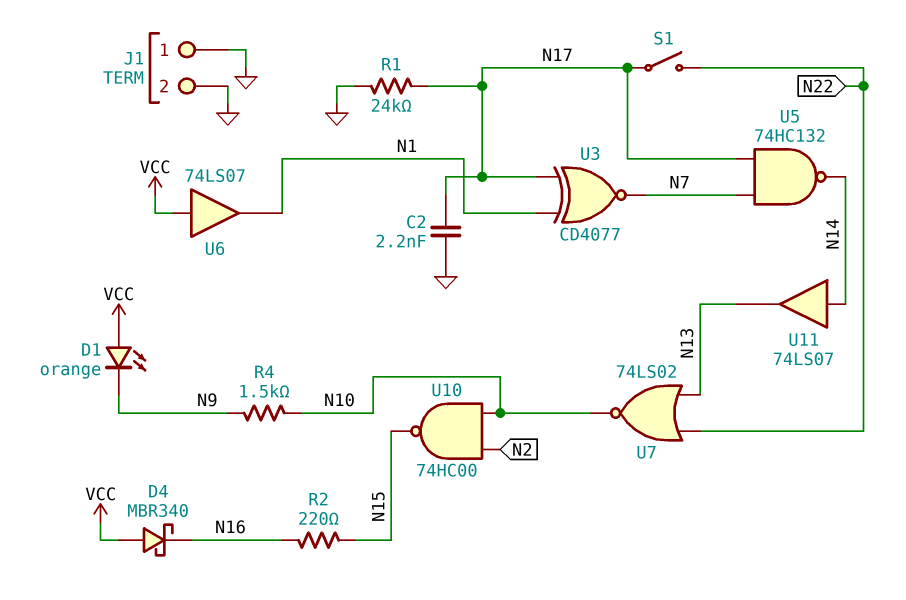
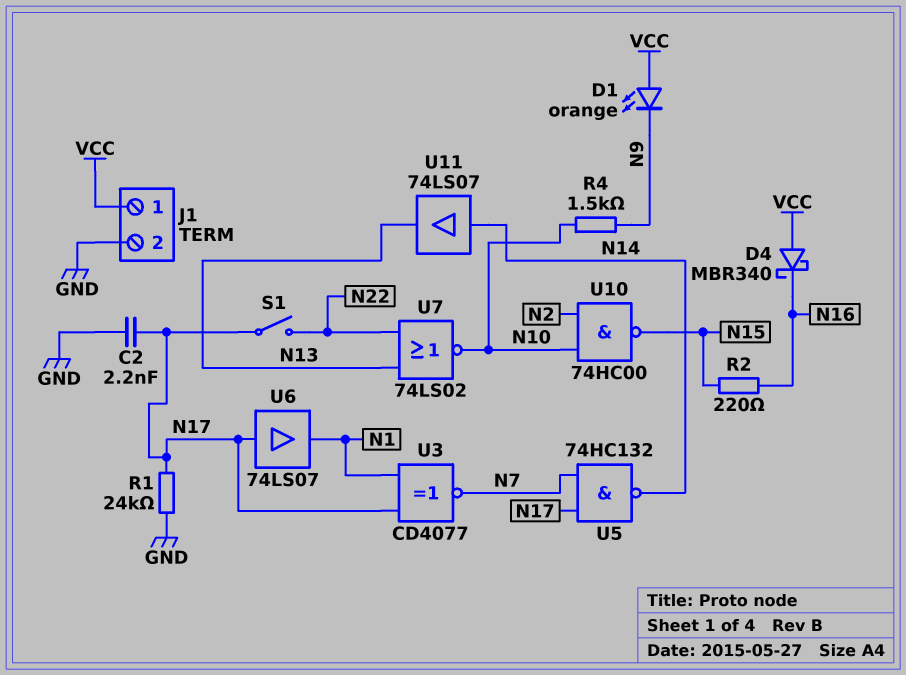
J1 pin 1: GND -> VCC
U6: buffer 74LS07 (in VCC, out N1) -> buffer 74LS07 (in N17, out N1)

